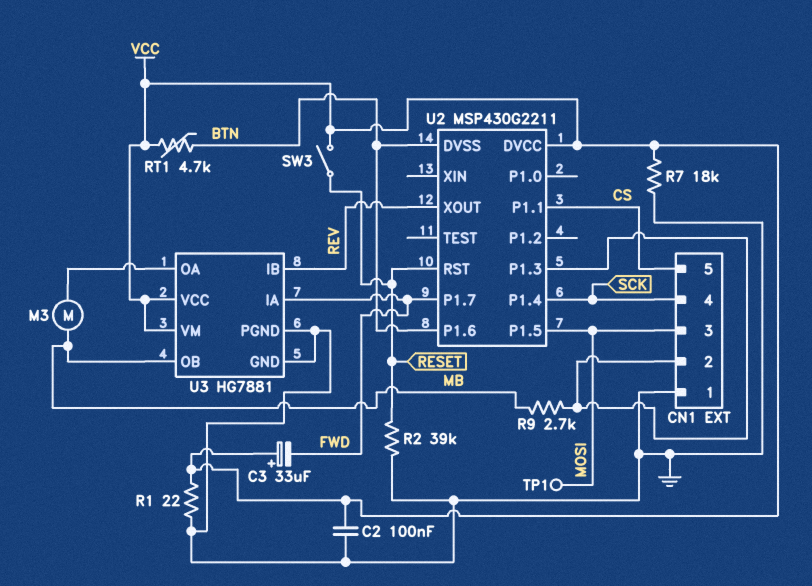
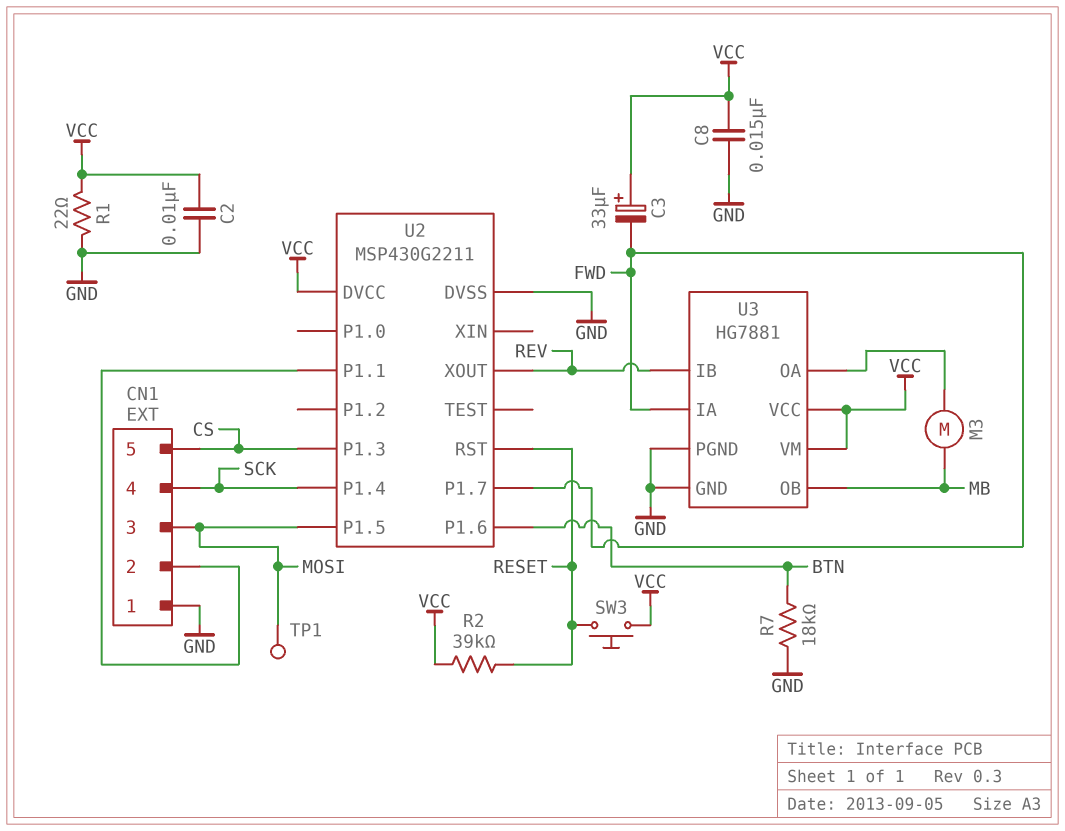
C2: 100nF (GND, VCC) -> 10nF (GND, VCC)
C8: none -> 15nF (GND, VCC)
R2: 39k (GND, RESET) -> 39k (RESET, VCC)
R7: 18k (GND, VCC) -> 18k (BTN, GND)
R9: 2.7k (CN1/2, MB) -> none
RT1: 4.7k (BTN, VCC) -> none
SW3: switch (RESET, VCC) -> button (RESET, VCC)
U2 pin DVSS: BTN -> GND
U2 pin P1.1: CS -> CN1/2
U2 pin P1.3: CN1/2 -> CS

